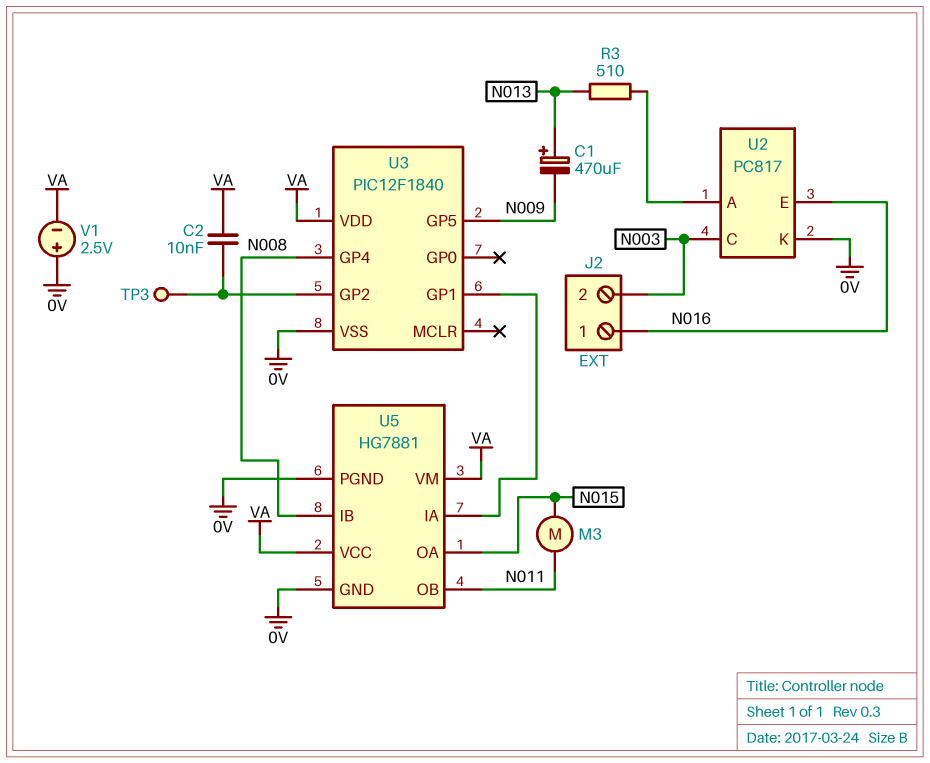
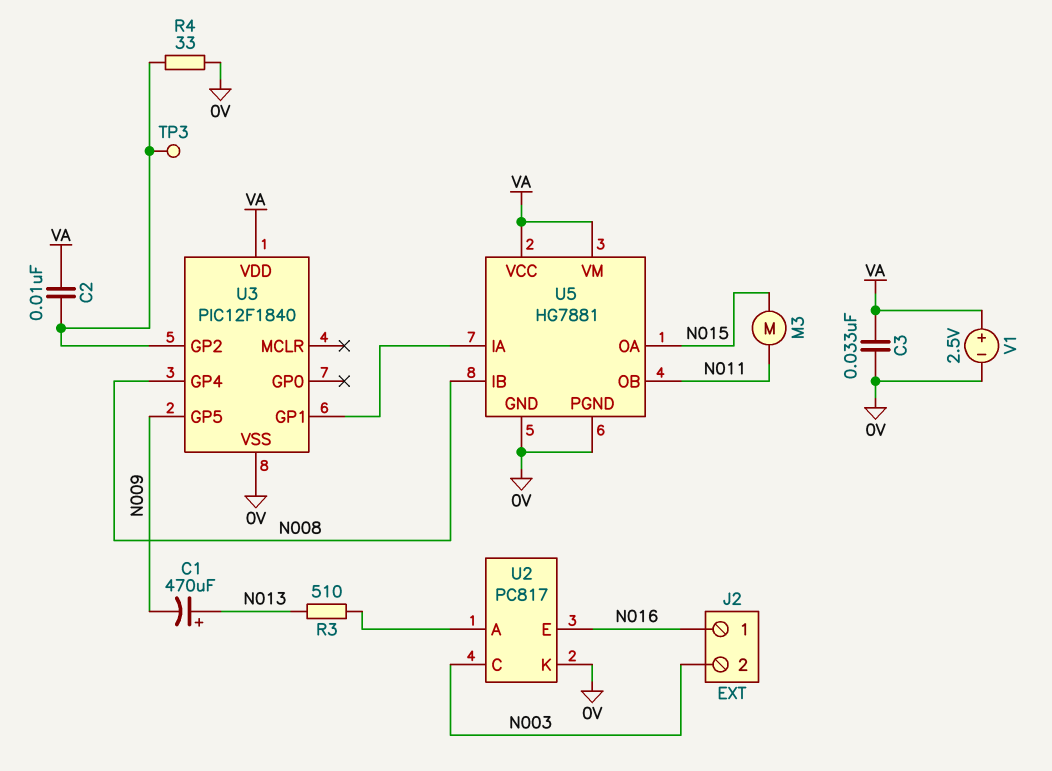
C3: none -> 33nF (0V, VA)
R4: none -> 33 (0V, U3/GP2)
V1: 2.5V (plus 0V, minus VA) -> 2.5V (plus VA, minus 0V)

